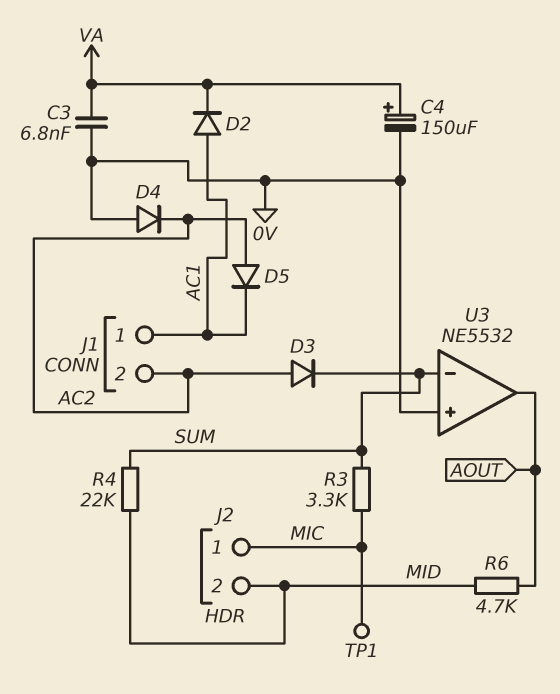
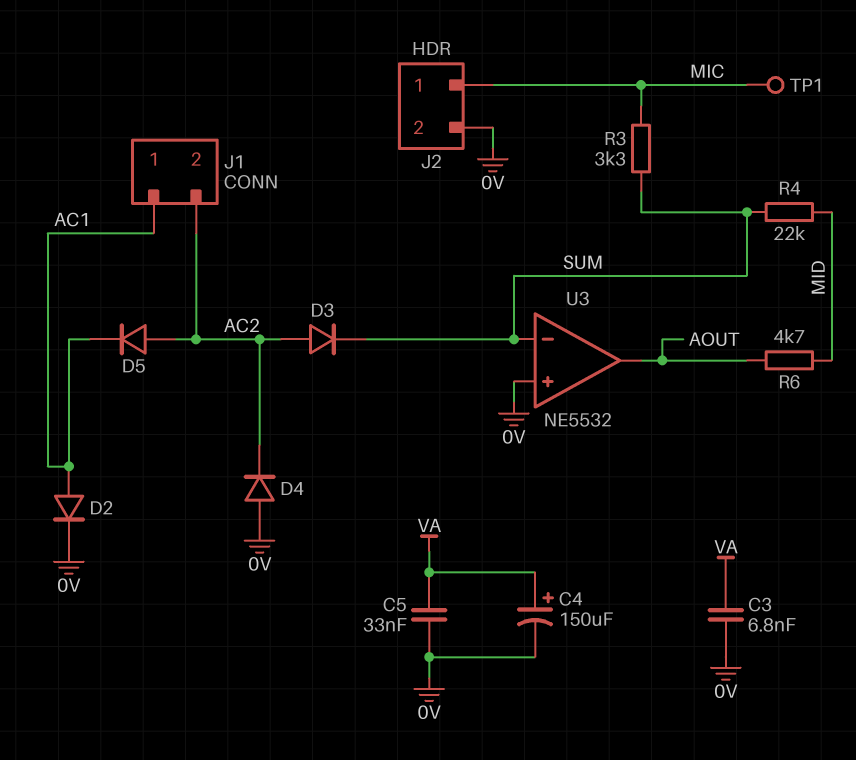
C5: none -> 33nF (0V, VA)
D2: diode (A AC1, K VA) -> diode (A AC1, K 0V)
J2 pin 2: MID -> 0V

